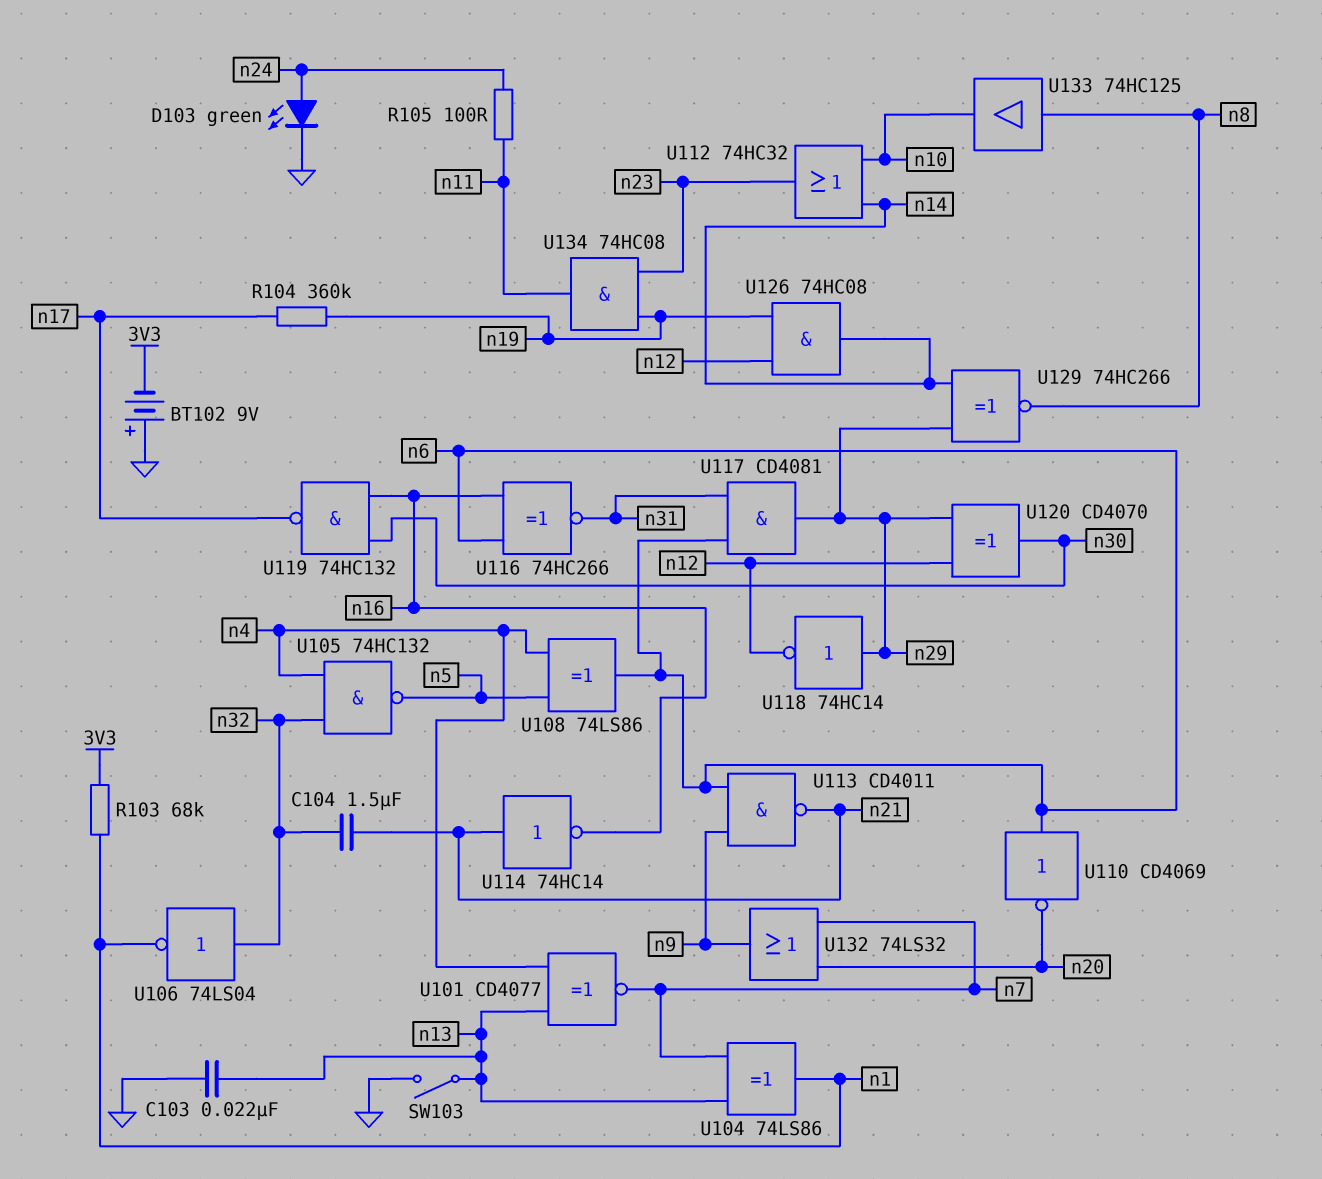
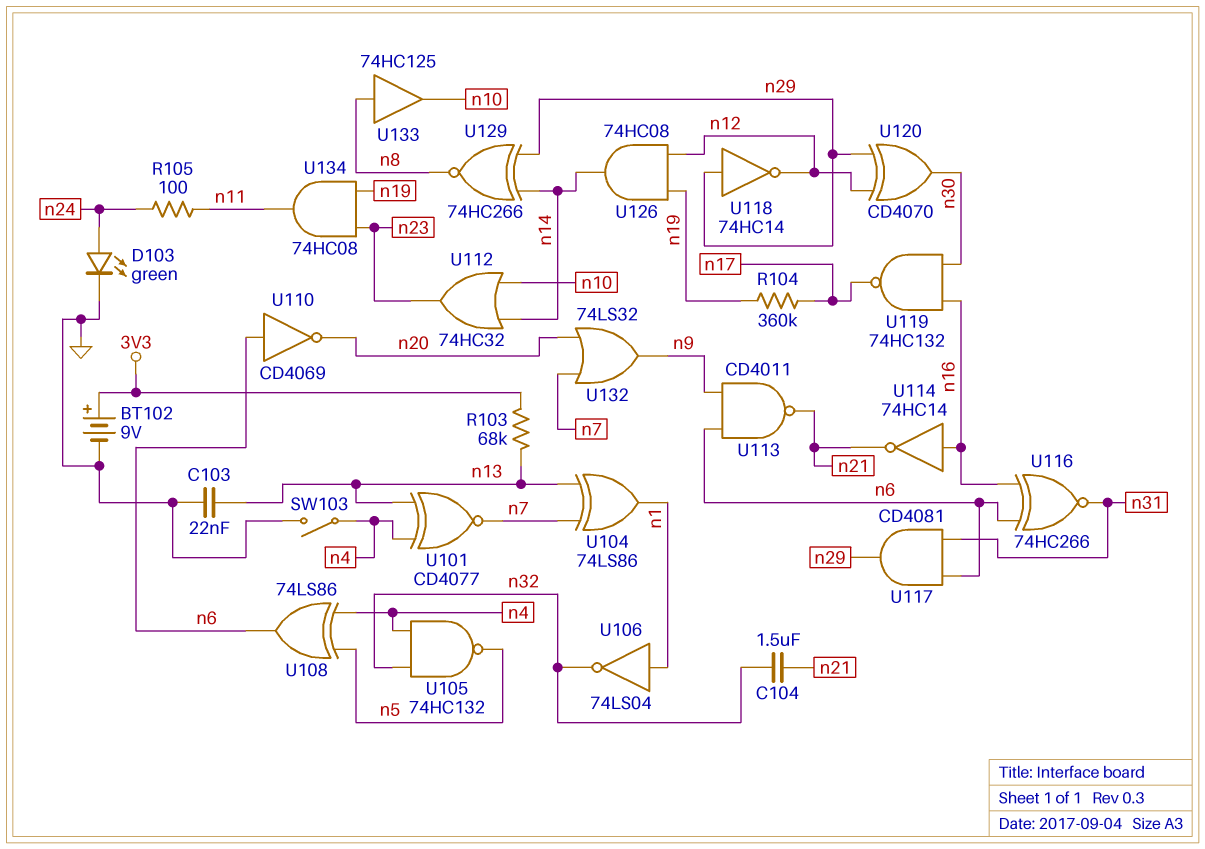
BT102: 9V (plus GND, minus 3V3) -> 9V (plus 3V3, minus GND)
R103: 68k (3V3, n1) -> 68k (3V3, n13)
SW103: switch (GND, n13) -> switch (GND, n4)
U106: NOT 74LS04 (in n32, out n1) -> NOT 74LS04 (in n1, out n32)
U114: NOT 74HC14 (in n21, out n16) -> NOT 74HC14 (in n16, out n21)

